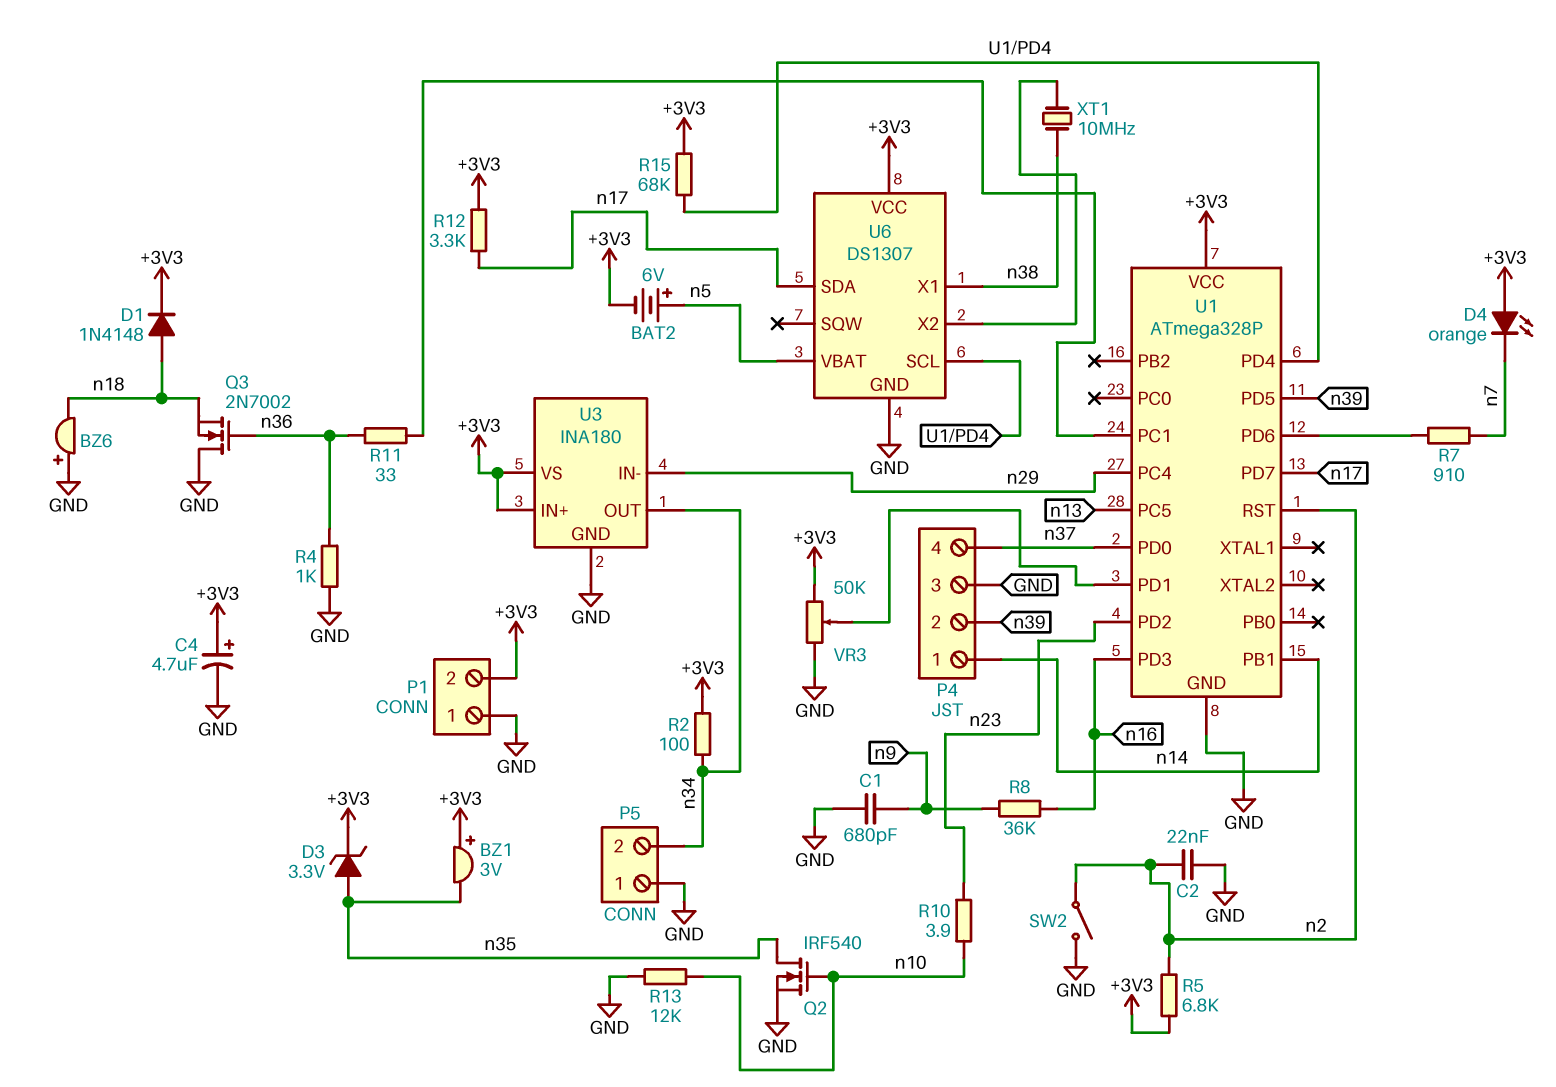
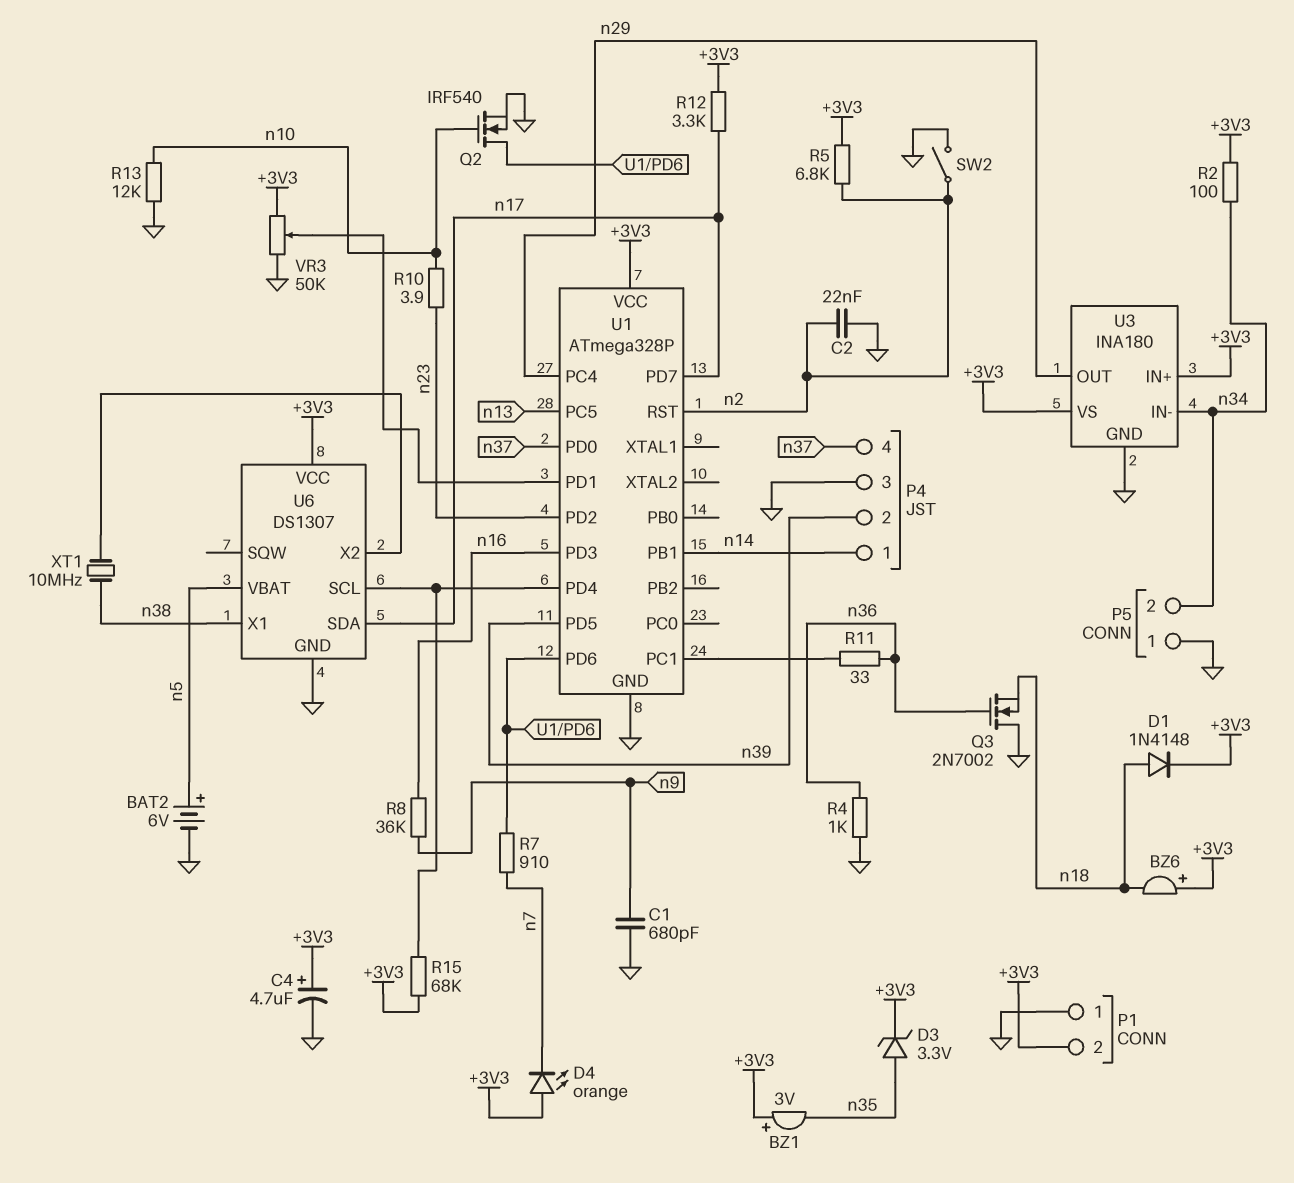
BAT2: 6V (plus n5, minus +3V3) -> 6V (plus n5, minus GND)
BZ6: buzzer (plus GND, minus n18) -> buzzer (plus +3V3, minus n18)
Q2: NMOS IRF540 (G n10, D n35, S GND) -> NMOS IRF540 (G n10, D U1/PD6, S GND)
U3 pin IN-: n29 -> n34
U3 pin OUT: n34 -> n29

